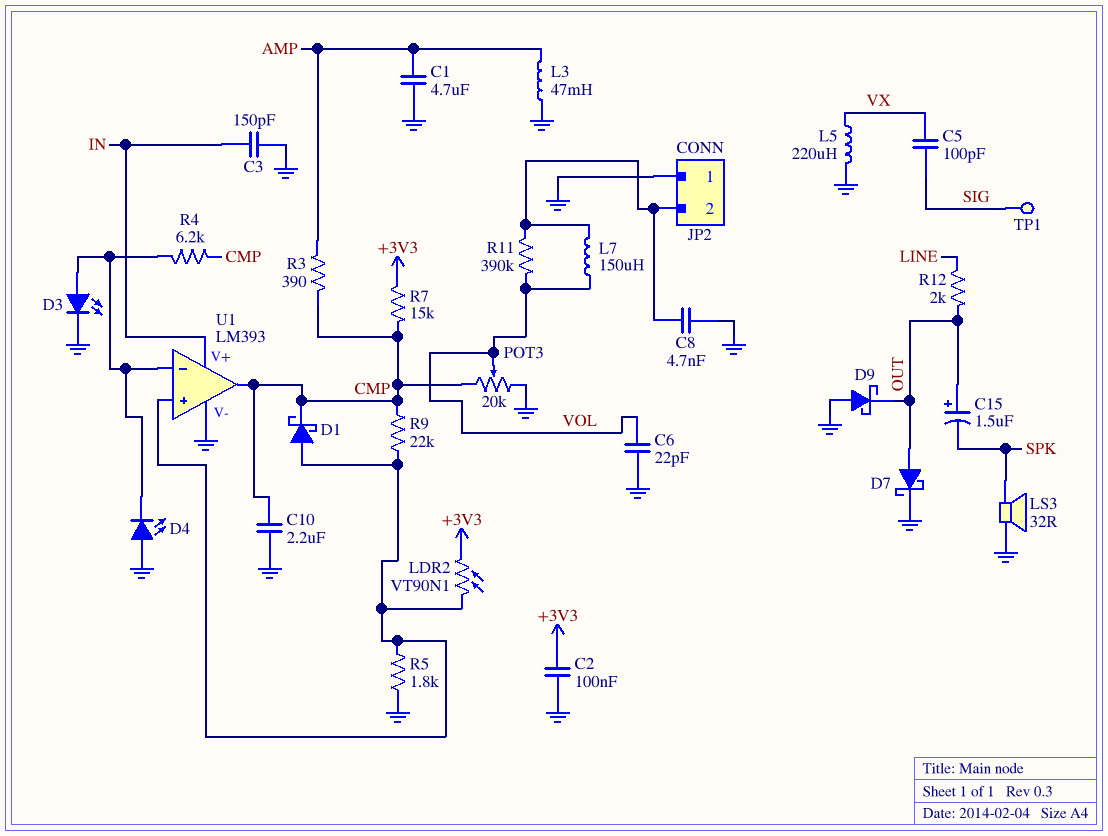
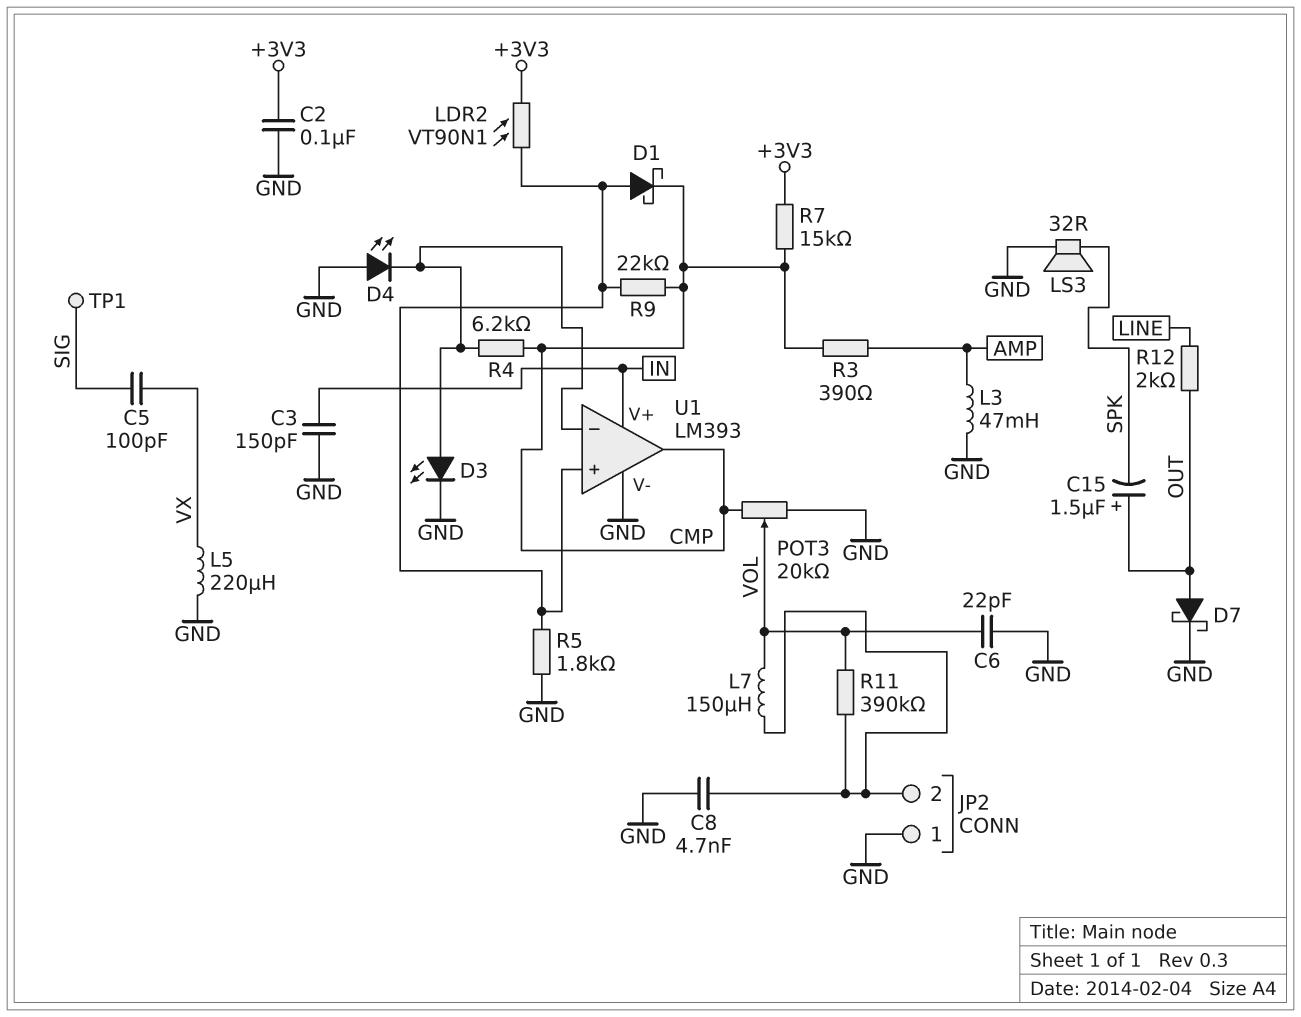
C1: 4.7uF (AMP, GND) -> none
C10: 2.2uF (CMP, GND) -> none
D9: schottky (A GND, K OUT) -> none

